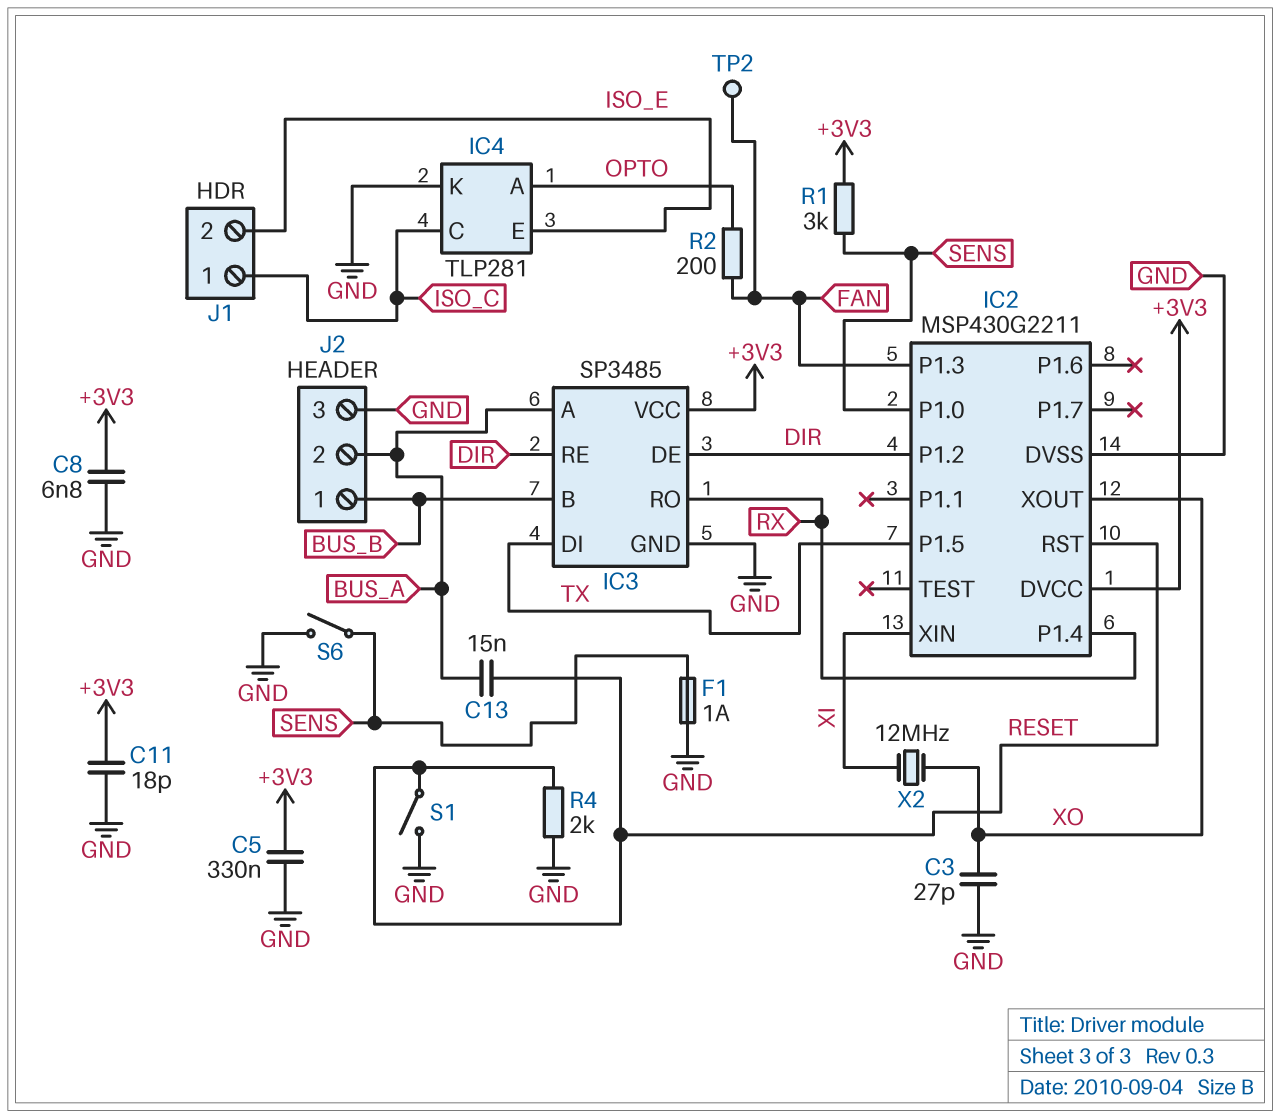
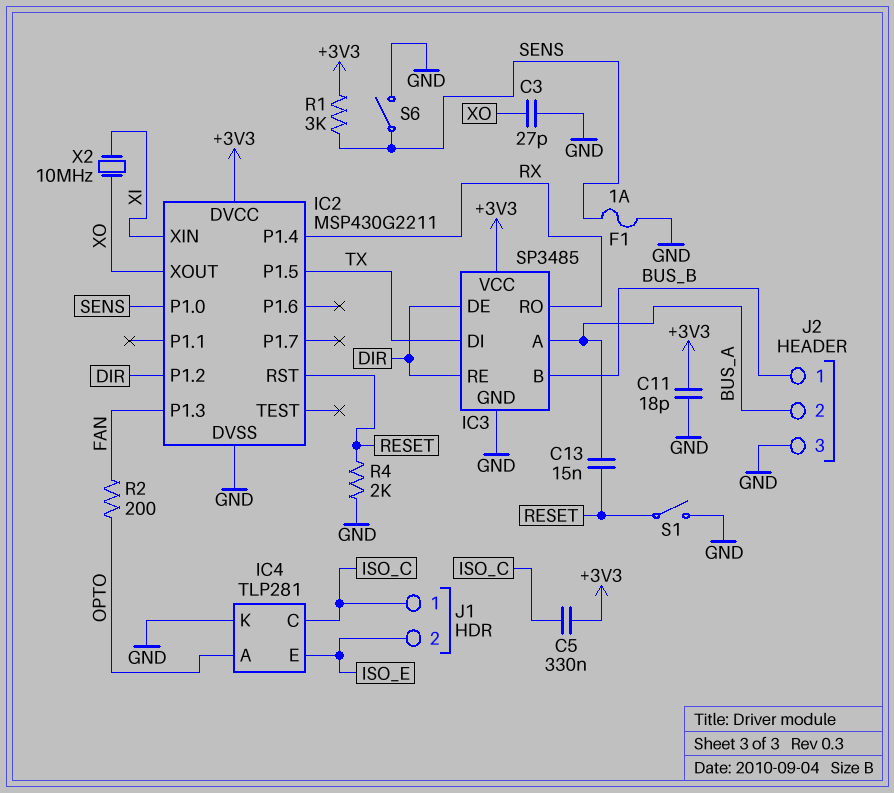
C5: 330nF (+3V3, GND) -> 330nF (+3V3, ISO_C)
C8: 6.8nF (+3V3, GND) -> none
TP2: test point (FAN) -> none
X2: 12MHz (XI, XO) -> 10MHz (XI, XO)

